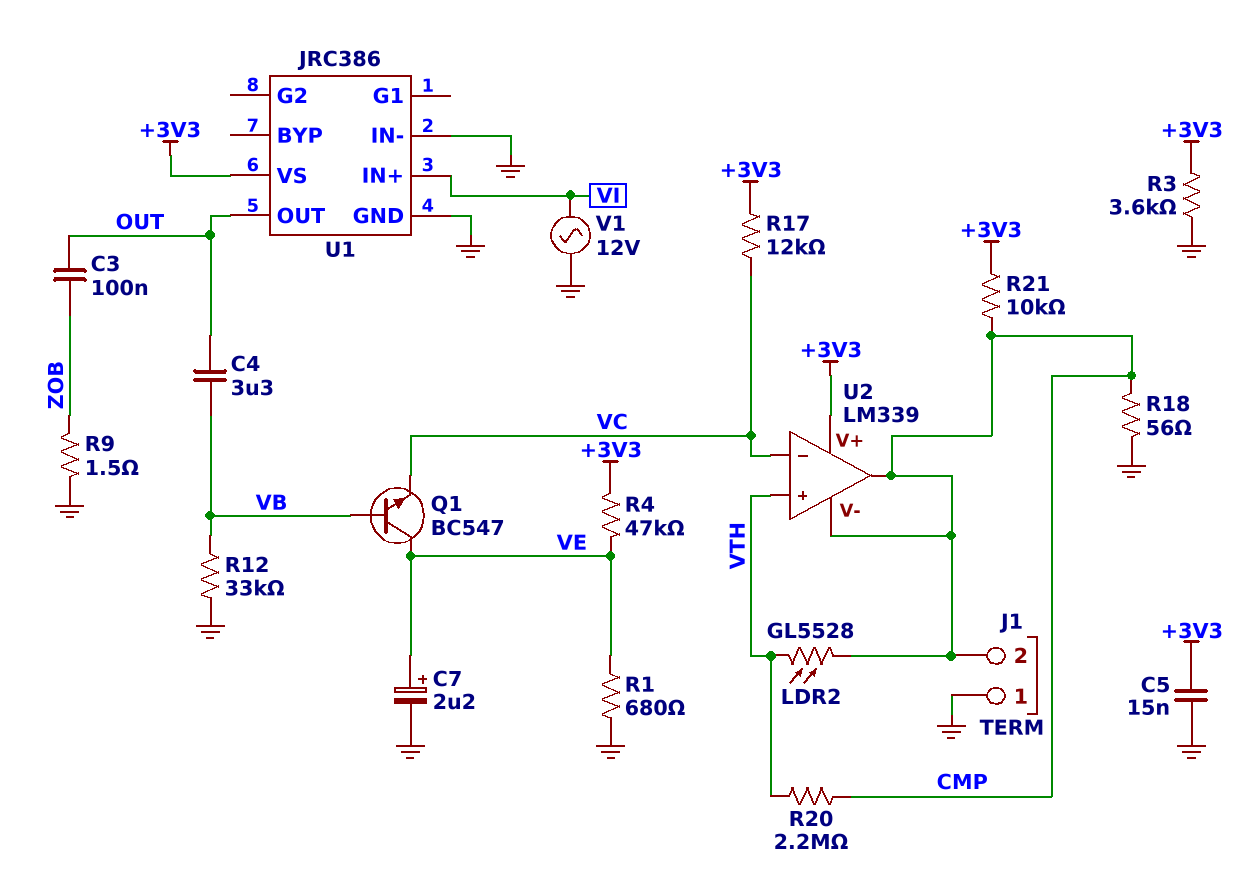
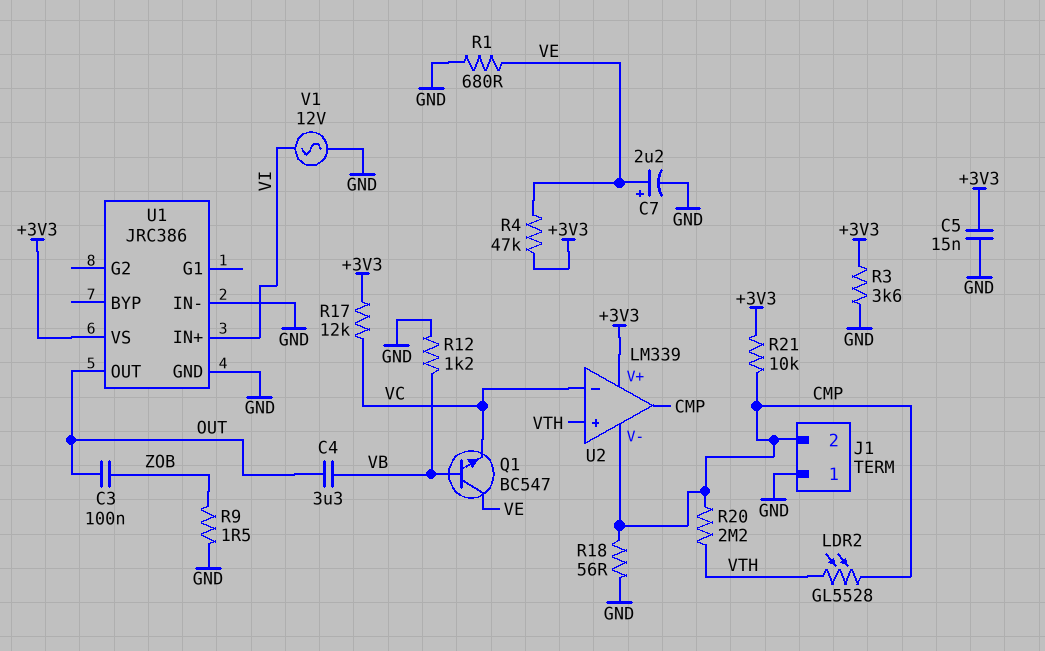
R12: 33k (GND, VB) -> 1.2k (GND, VB)

